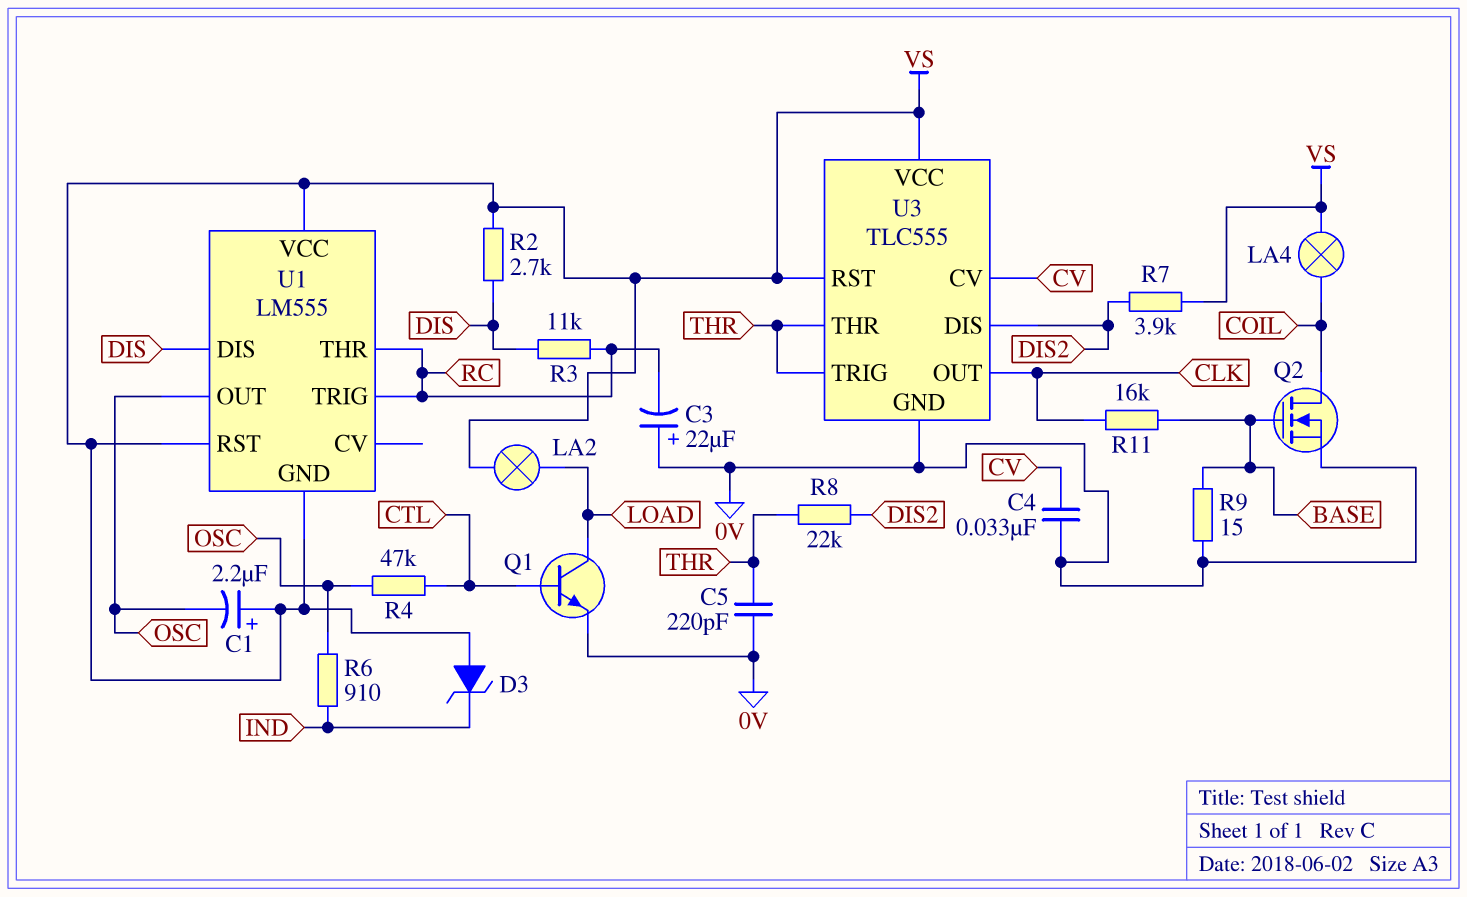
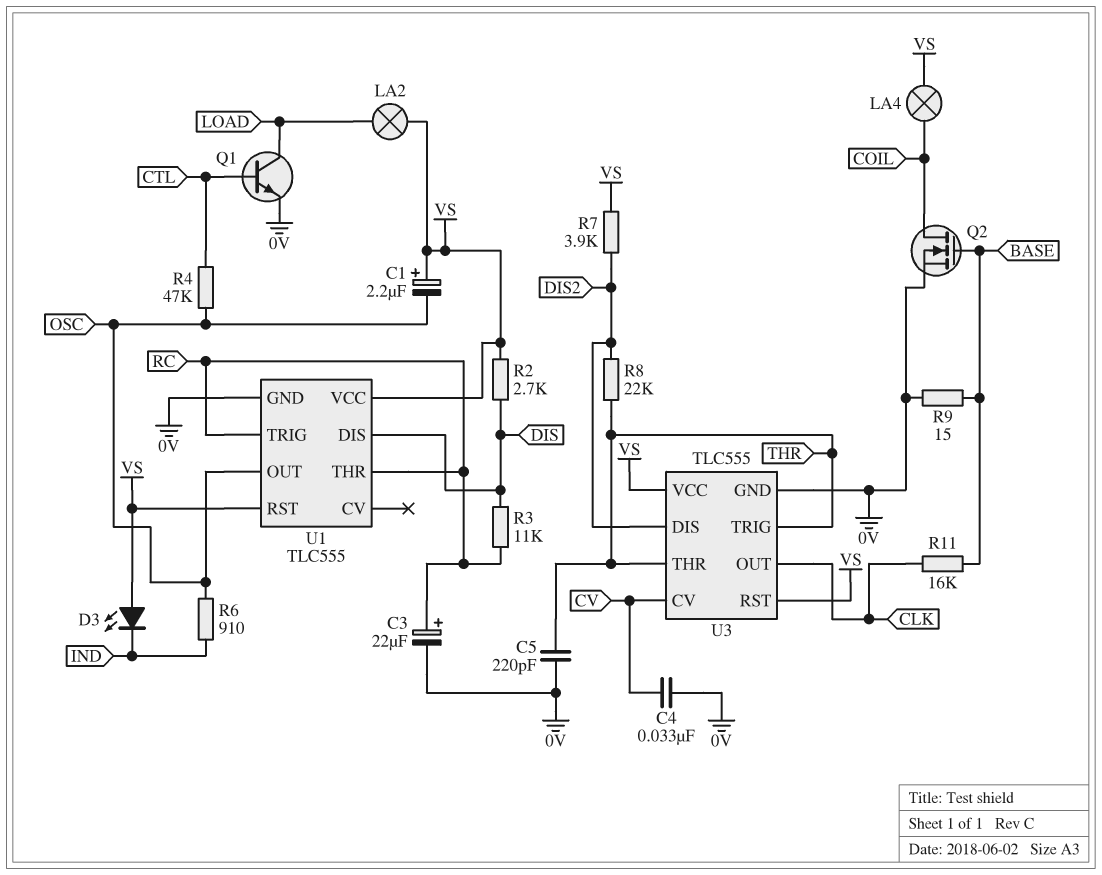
C3: 22uF (plus 0V, minus RC) -> 22uF (plus RC, minus 0V)
D3: zener (A VS, K IND) -> LED (A VS, K IND)
U1: LM555 -> TLC555
U1 pin GND: VS -> 0V

